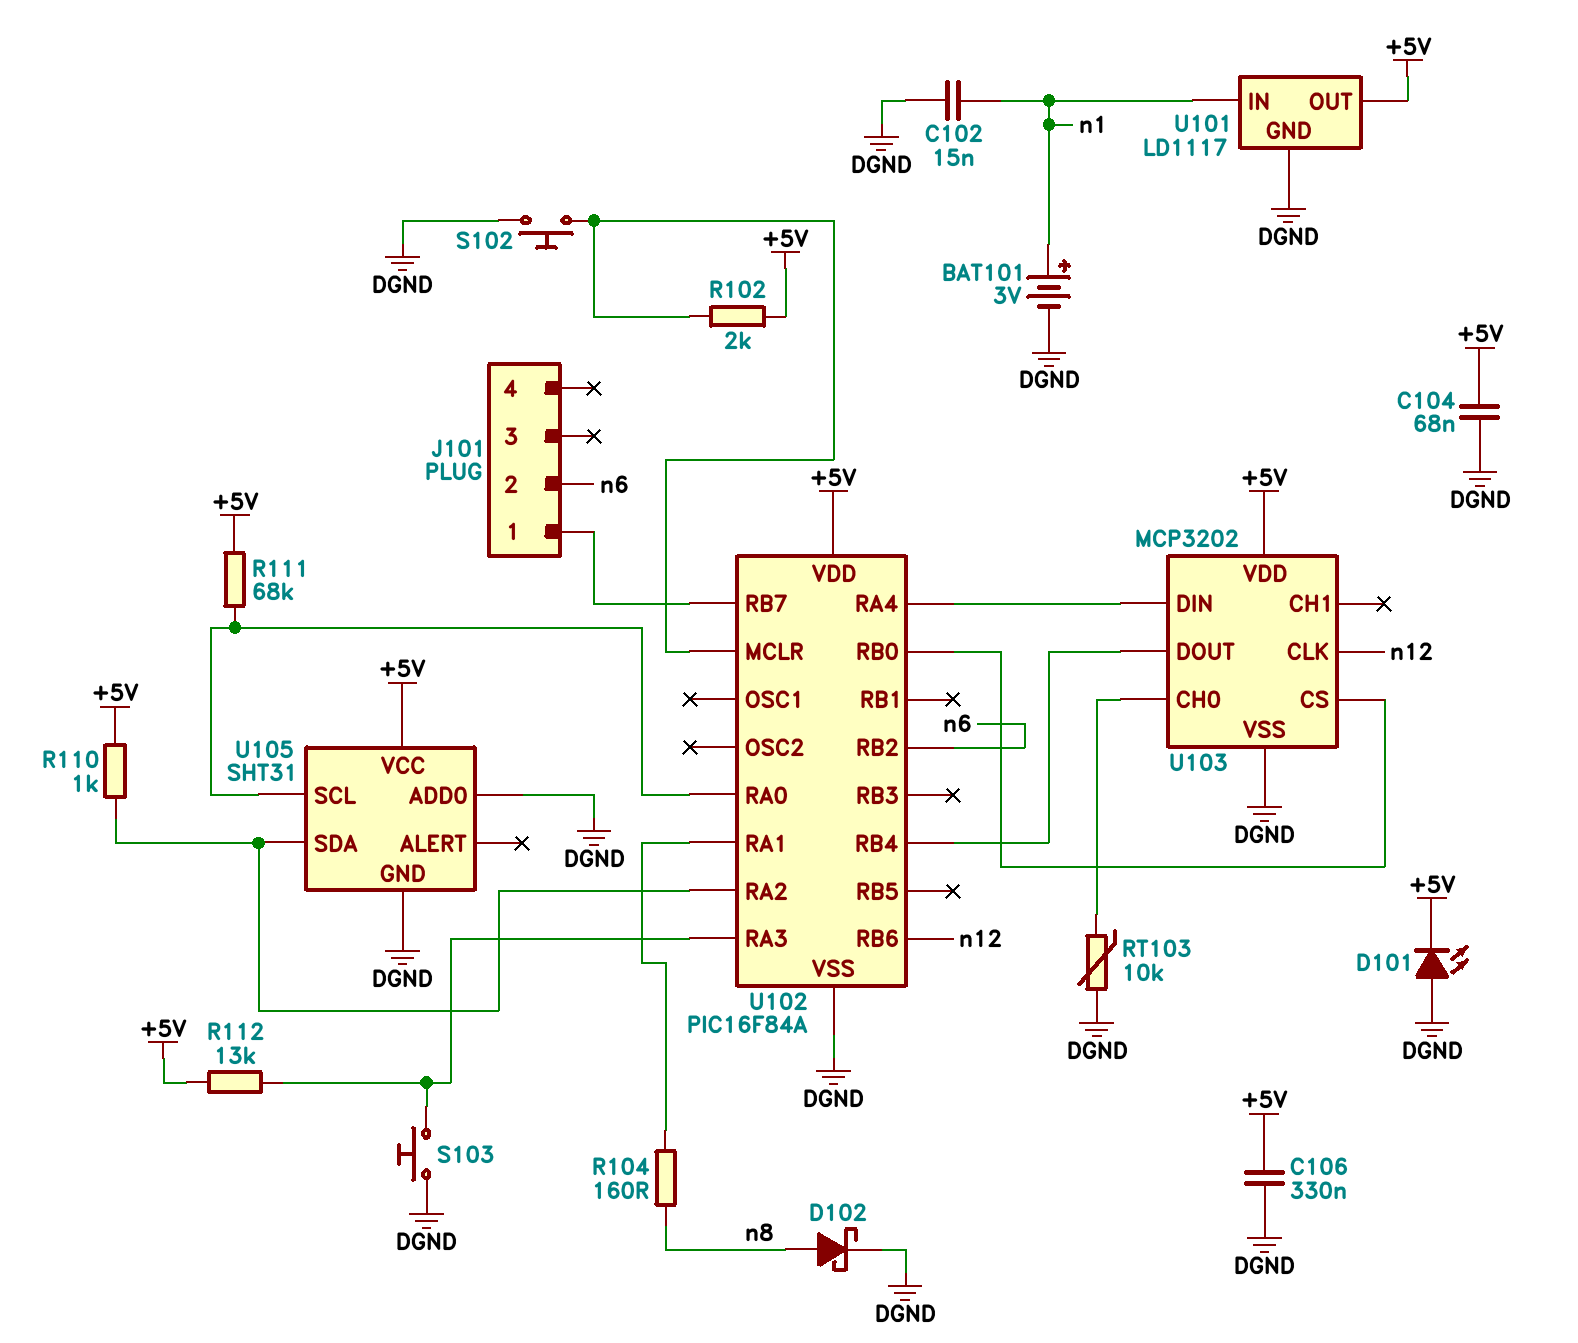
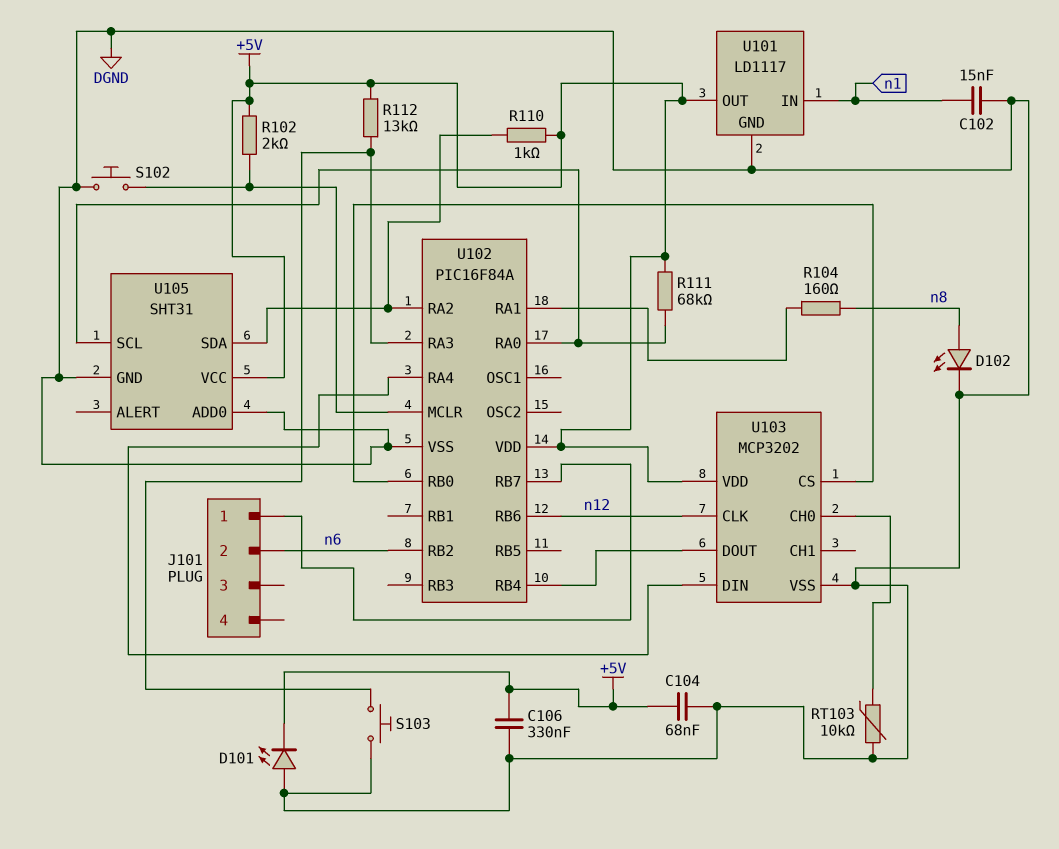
BAT101: 3V (plus n1, minus DGND) -> none
D102: schottky (A n8, K DGND) -> LED (A n8, K DGND)

